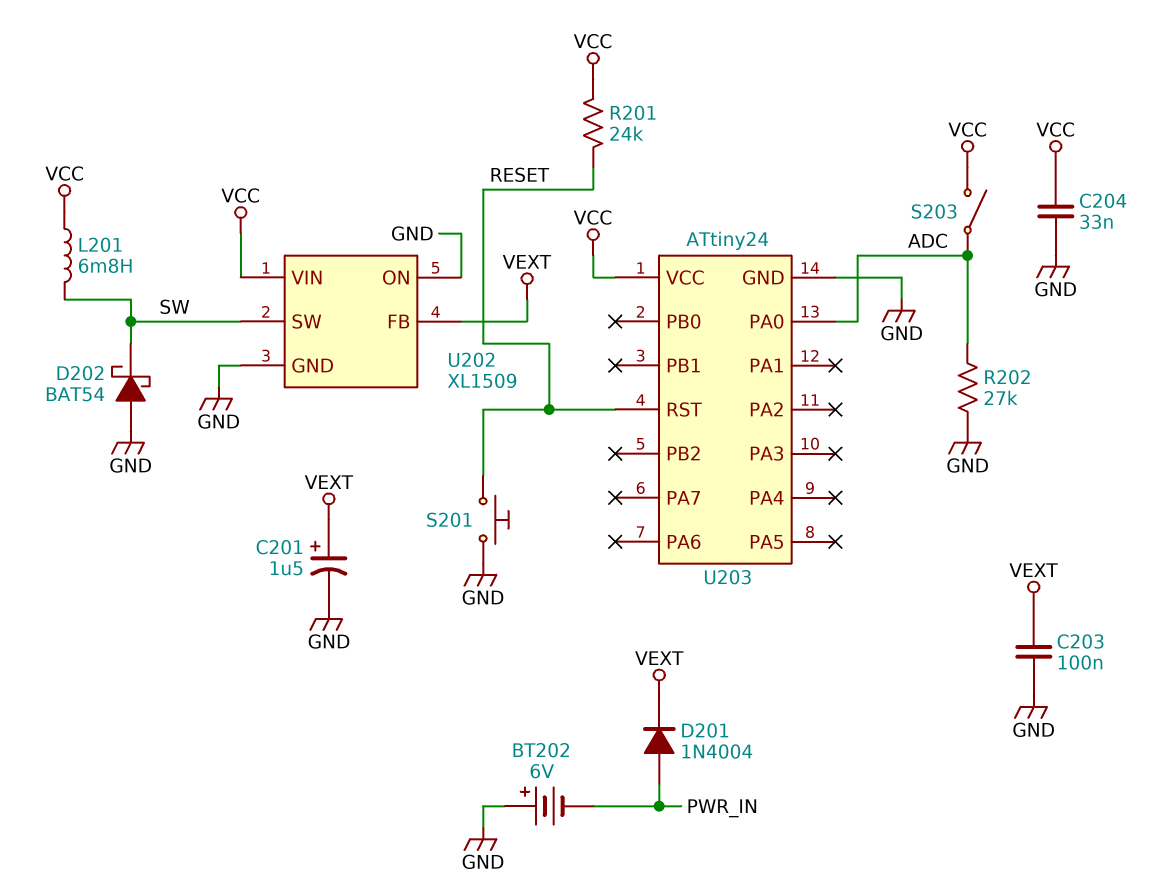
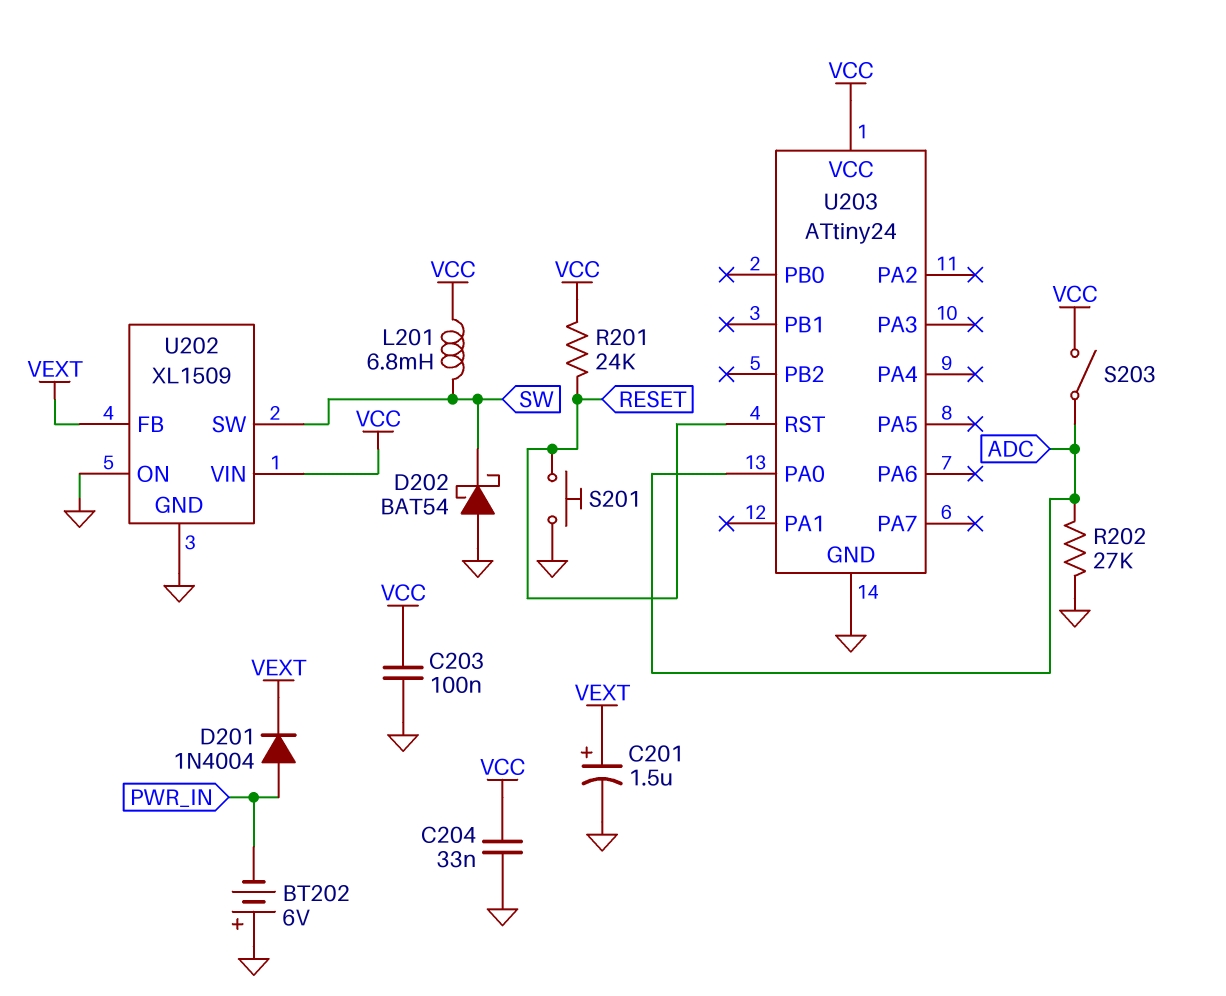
C203: 100nF (GND, VEXT) -> 100nF (GND, VCC)

